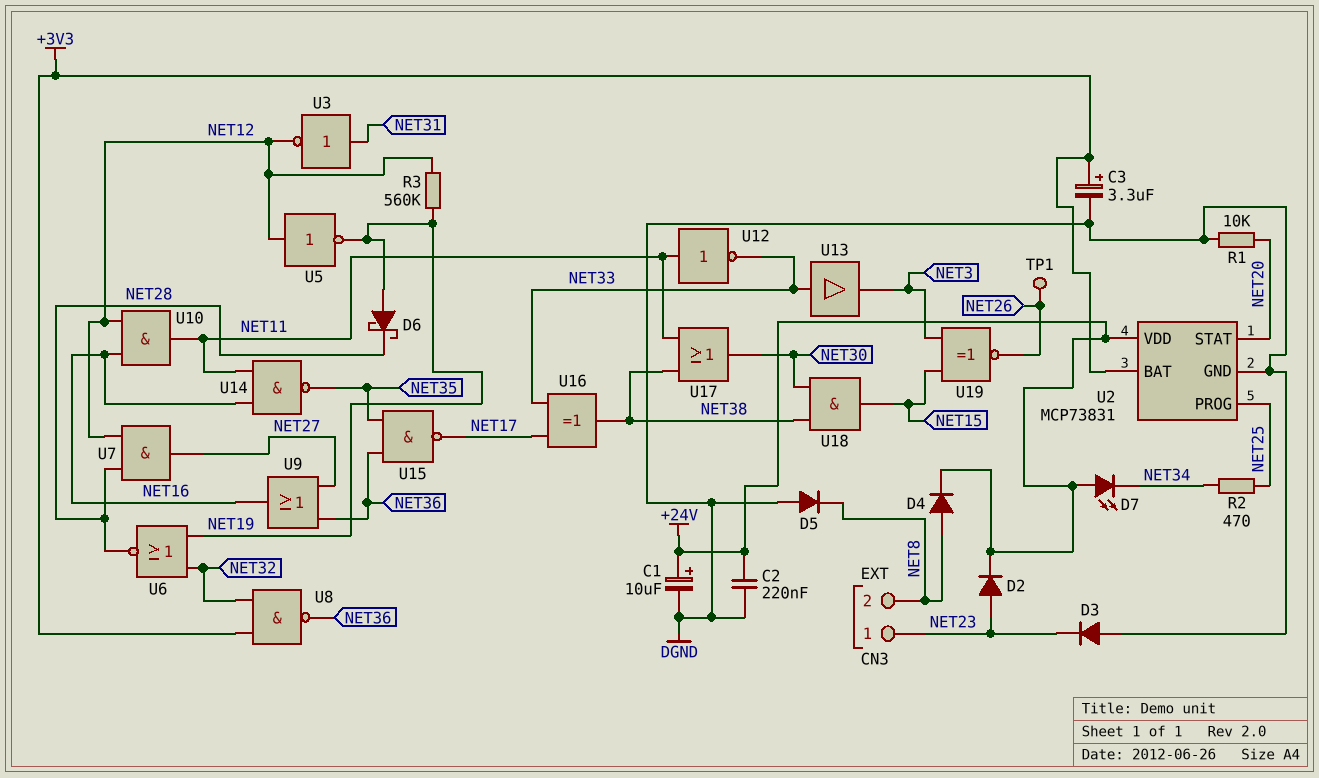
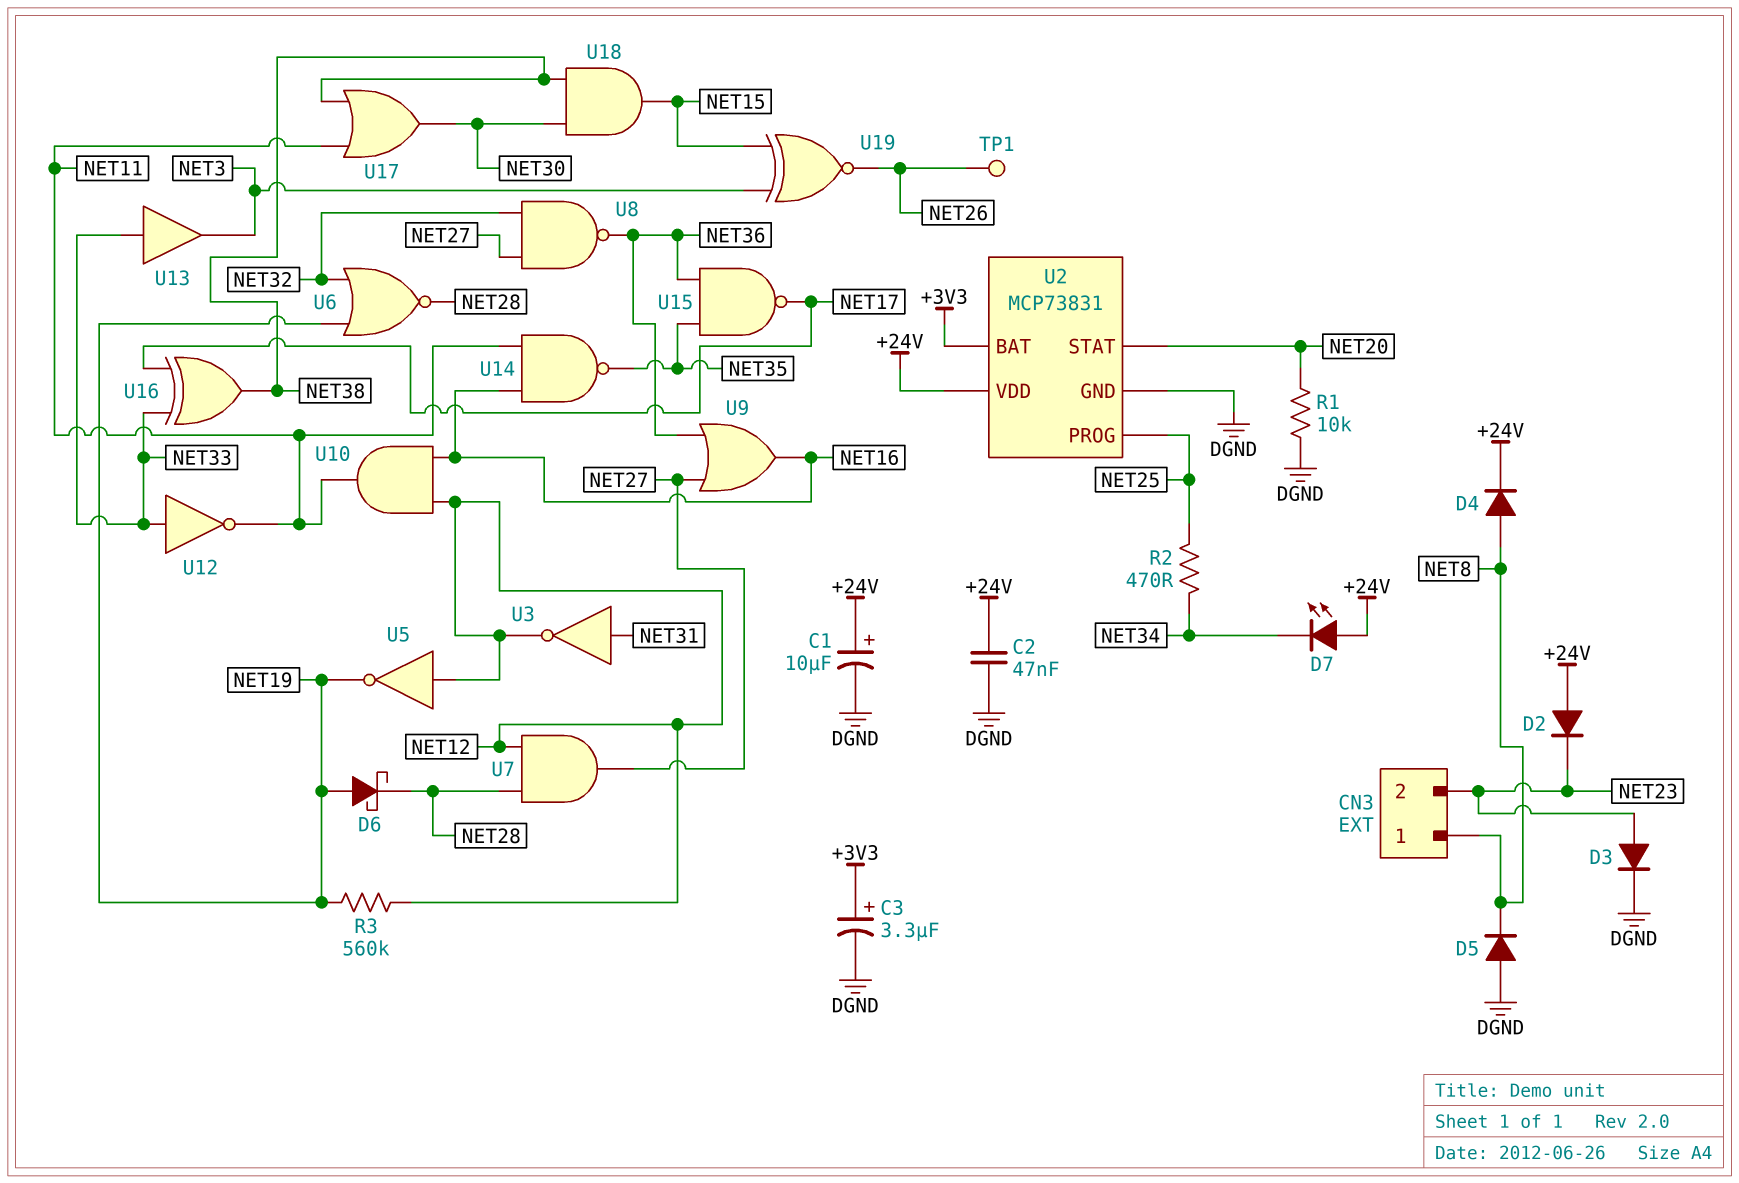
C2: 220nF (+24V, DGND) -> 47nF (+24V, DGND)
CN3 pin 1: NET23 -> NET8
CN3 pin 2: NET8 -> NET23
D2: diode (A NET23, K +24V) -> diode (A +24V, K NET23)
D3: diode (A DGND, K NET23) -> diode (A NET23, K DGND)
U8: NAND (in +3V3, in NET32, out NET36) -> NAND (in NET27, in NET32, out NET36)
U12: NOT (in NET11, out NET33) -> NOT (in NET33, out NET11)

